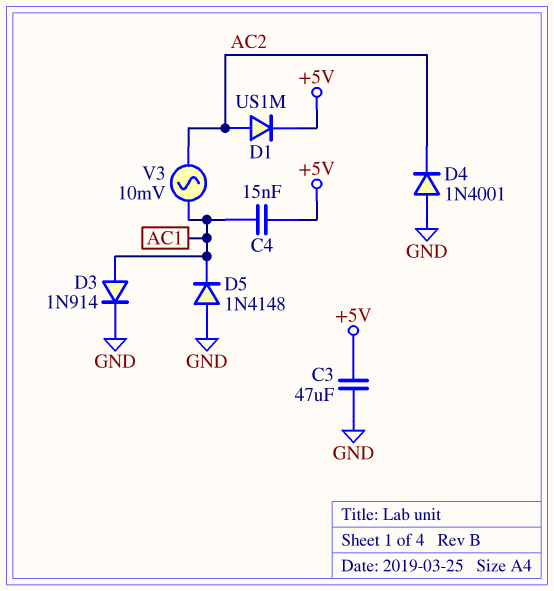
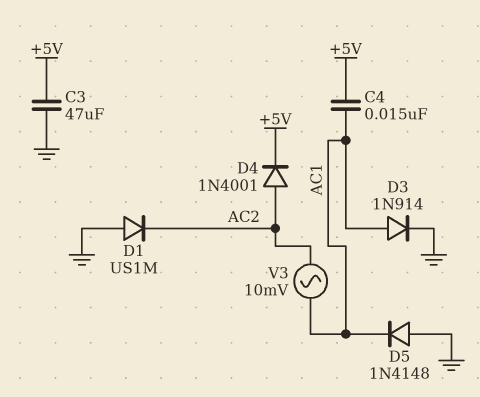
D1: diode US1M (A AC2, K +5V) -> diode US1M (A GND, K AC2)
D4: diode 1N4001 (A GND, K AC2) -> diode 1N4001 (A AC2, K +5V)

